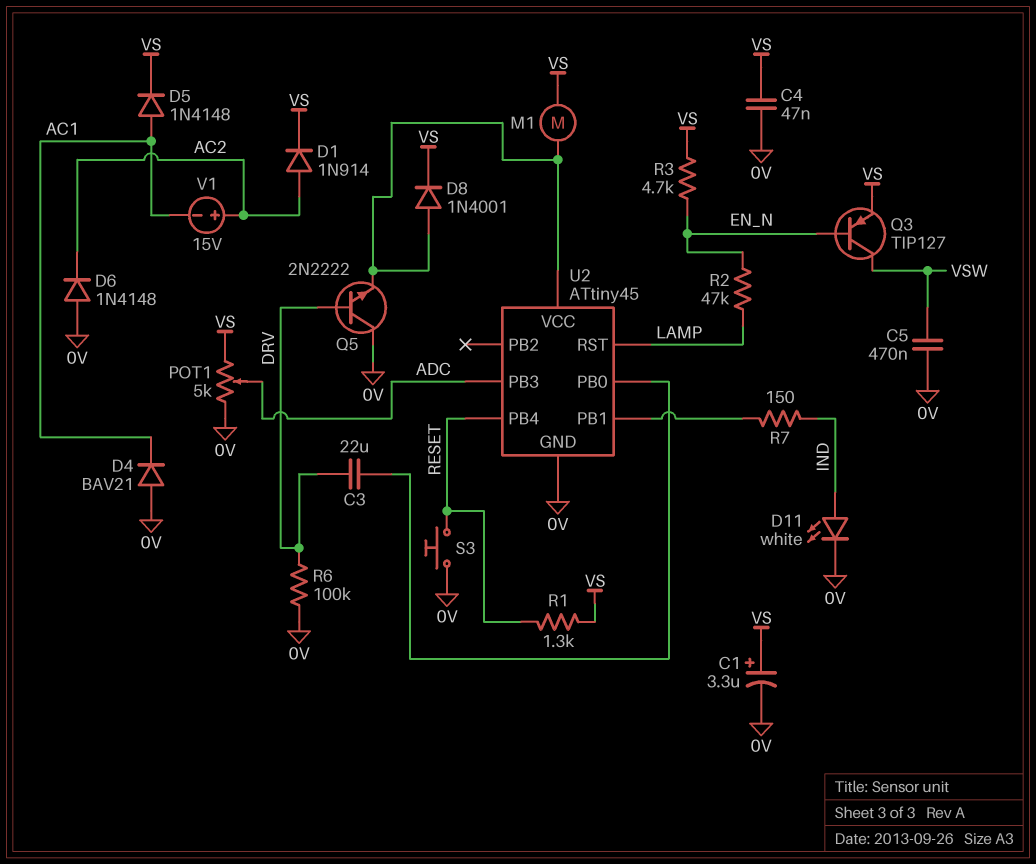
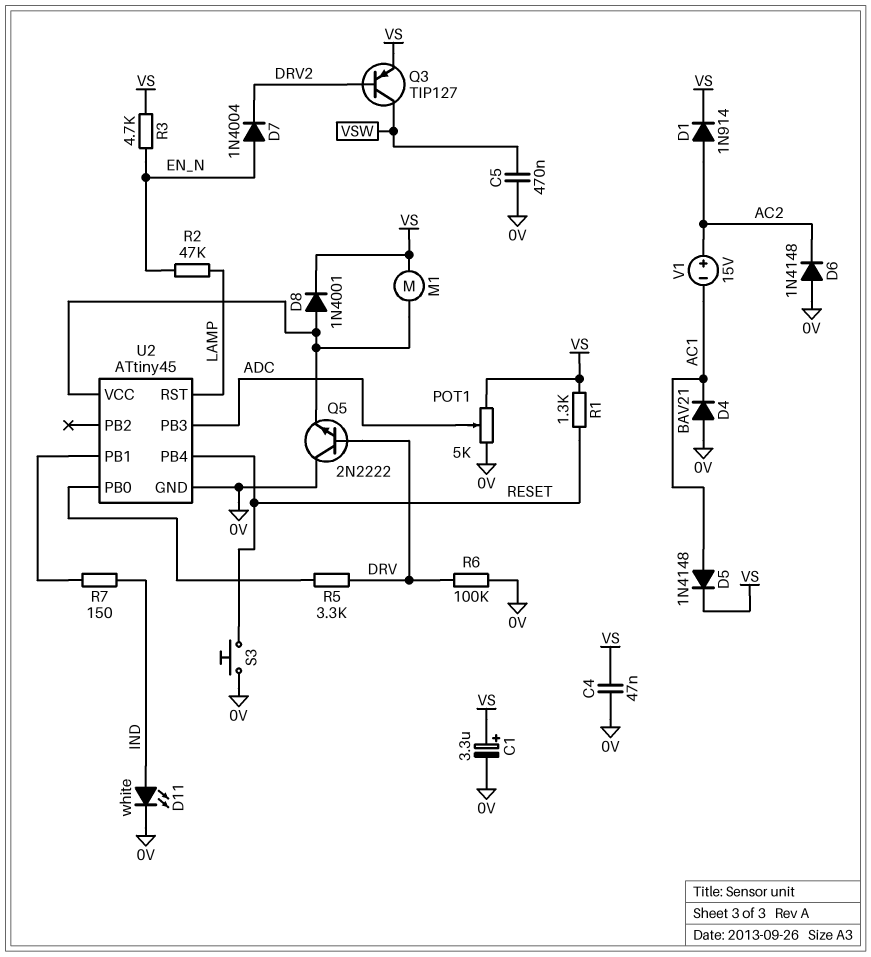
C3: 22uF (DRV, U2/PB0) -> none
D7: none -> diode 1N4004 (A EN_N, K DRV2)
Q3: PNP TIP127 (B EN_N, C VSW, E VS) -> PNP TIP127 (B DRV2, C VSW, E VS)
R5: none -> 3.3k (DRV, U2/PB0)

